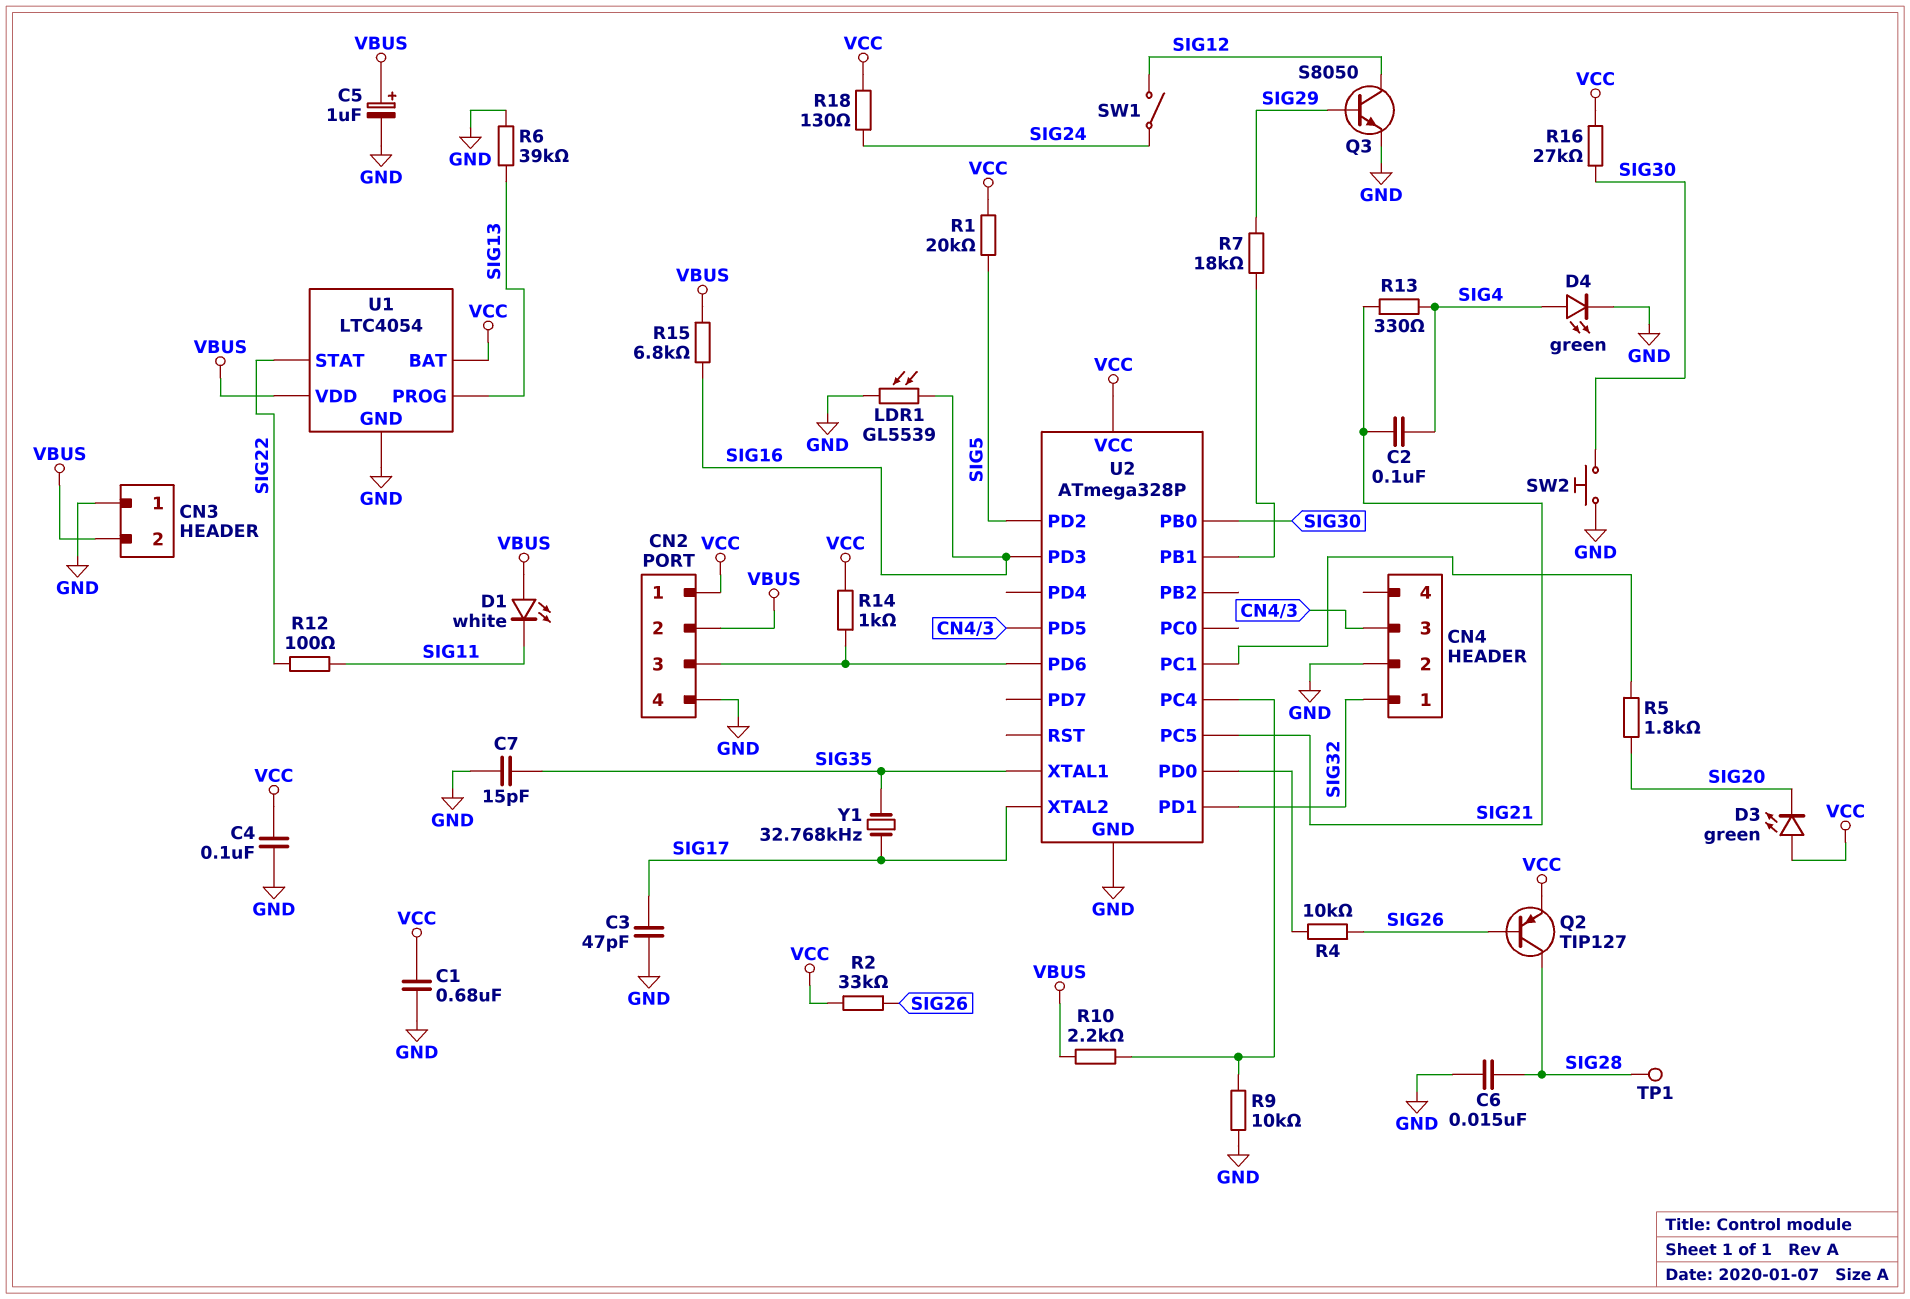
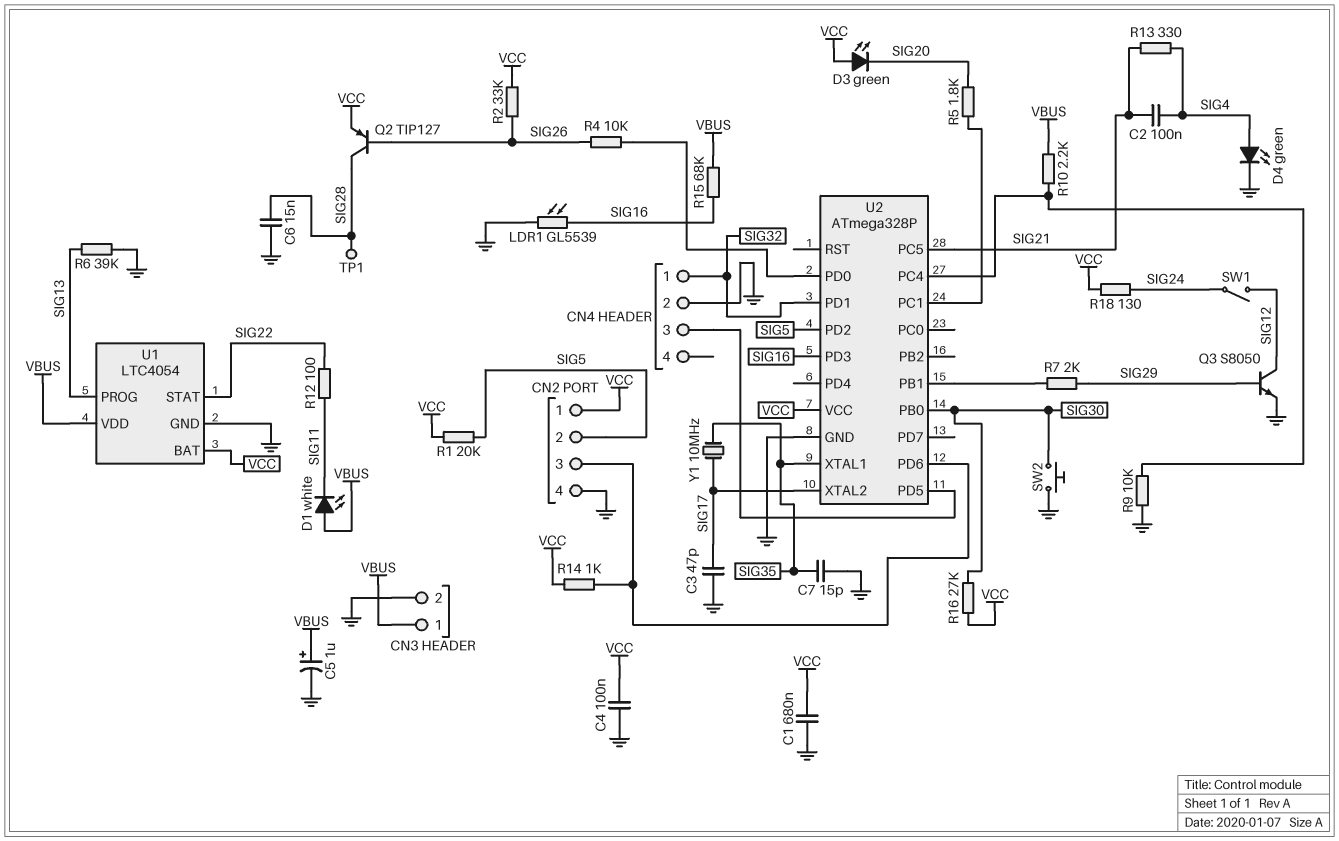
CN2 pin 2: VBUS -> SIG5
CN3 pin 1: GND -> VBUS
CN3 pin 2: VBUS -> GND
R7: 18k (SIG29, U2/PB1) -> 2k (SIG29, U2/PB1)
R15: 6.8k (SIG16, VBUS) -> 68k (SIG16, VBUS)
Y1: 32.768kHz (SIG17, SIG35) -> 10MHz (SIG17, SIG35)

